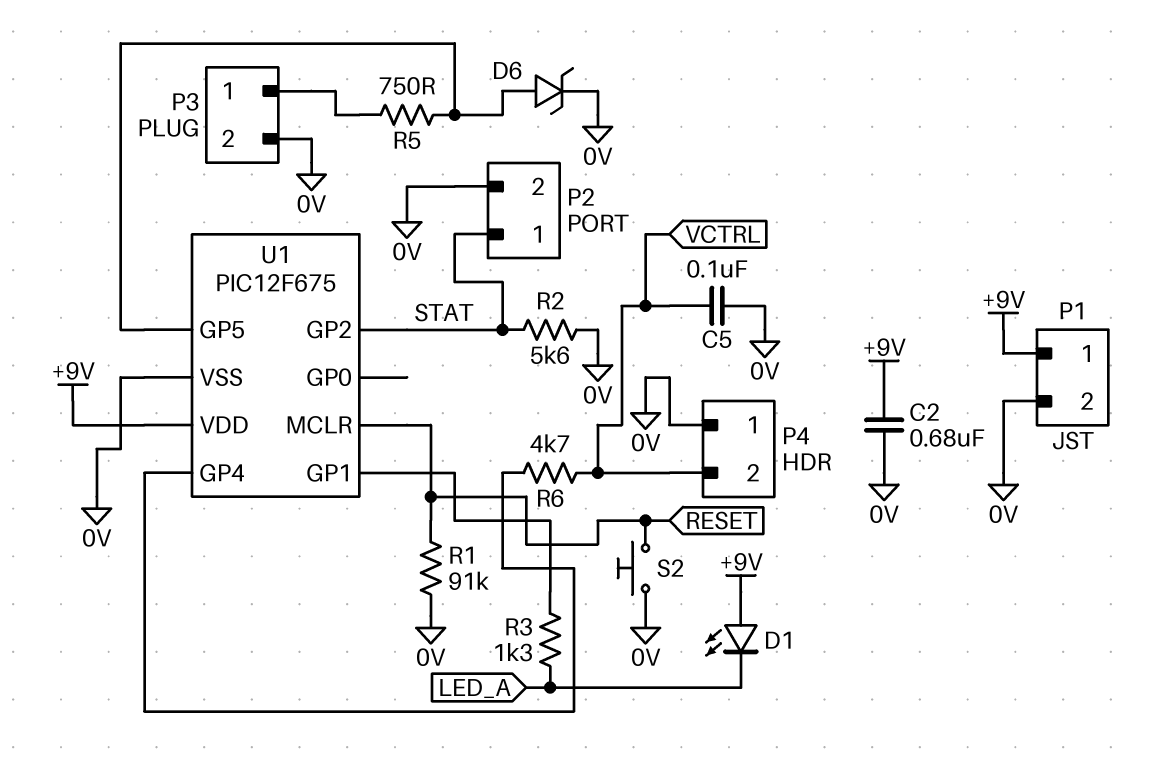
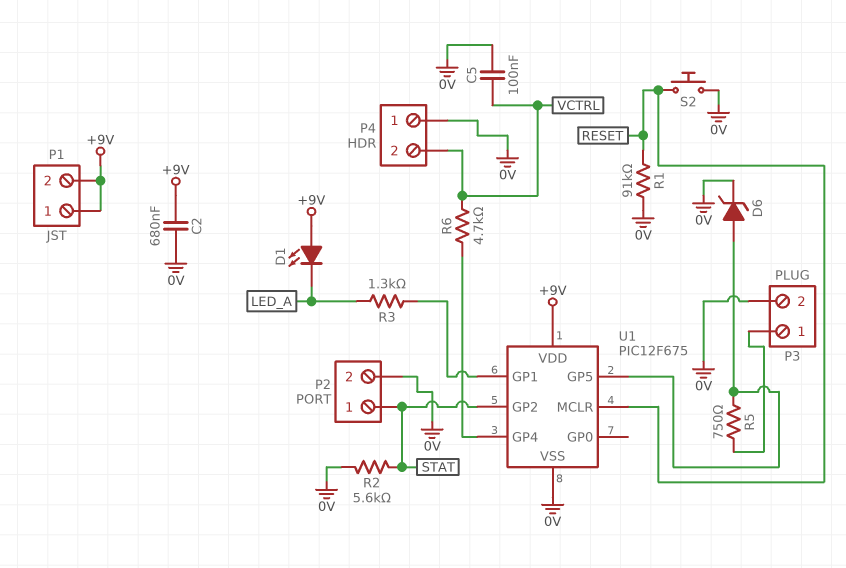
P1 pin 2: 0V -> +9V

